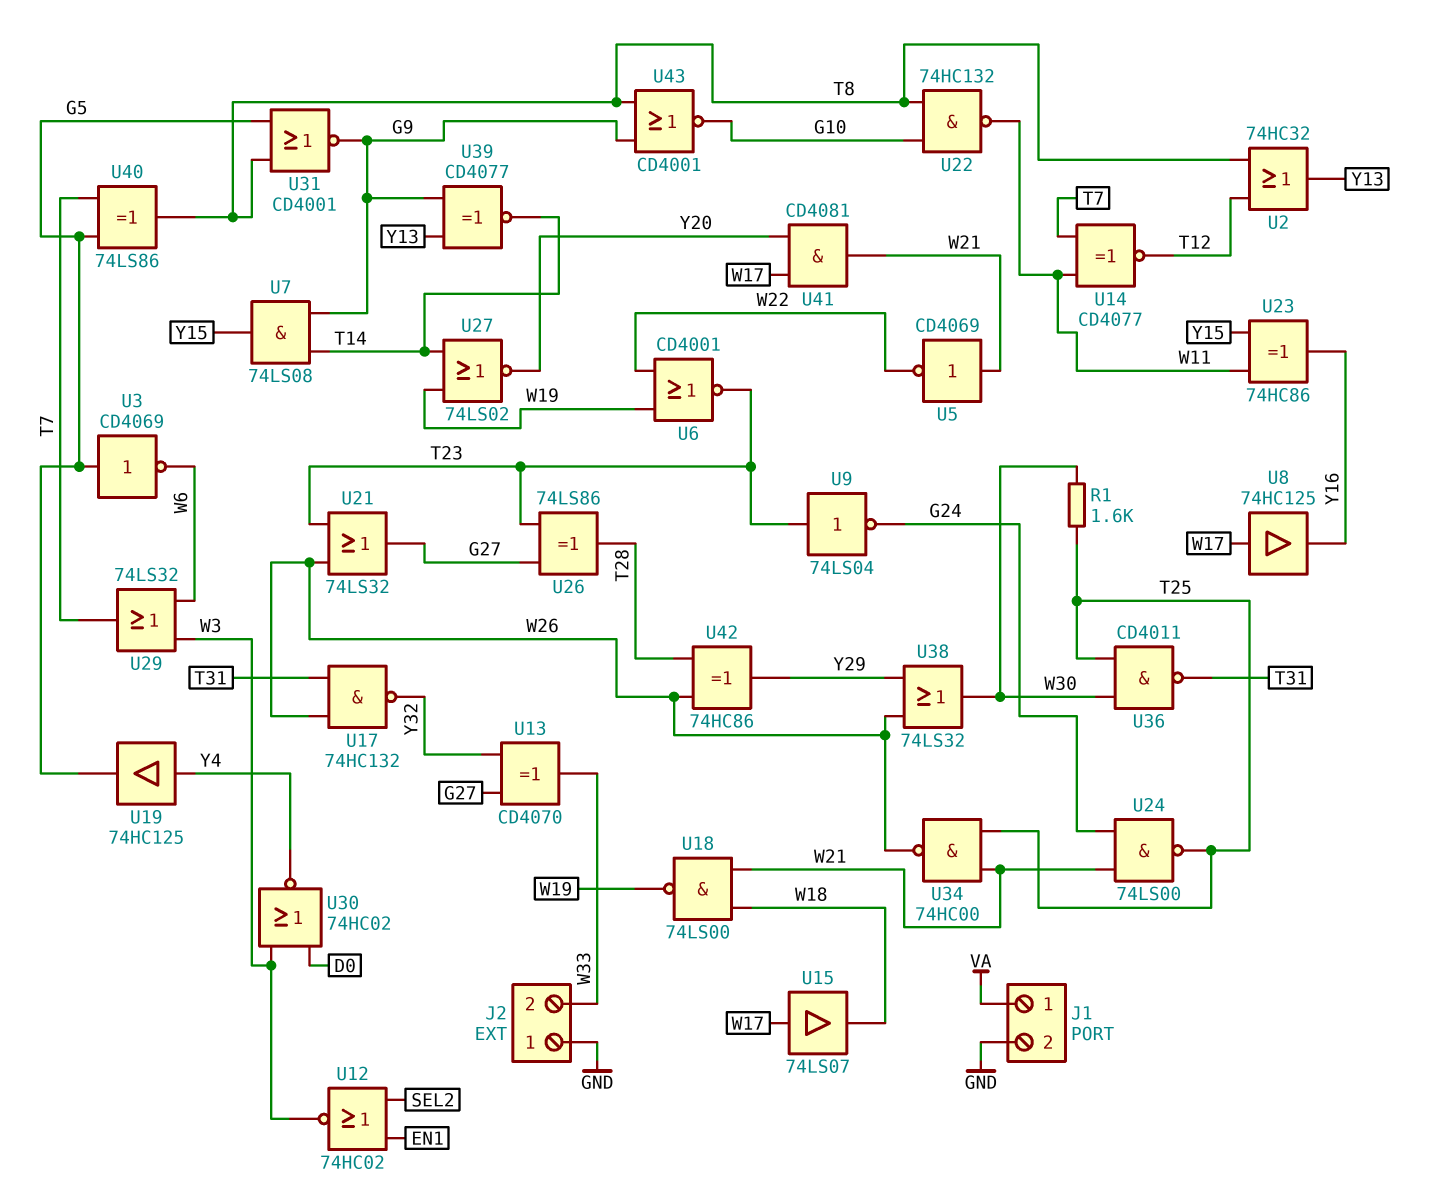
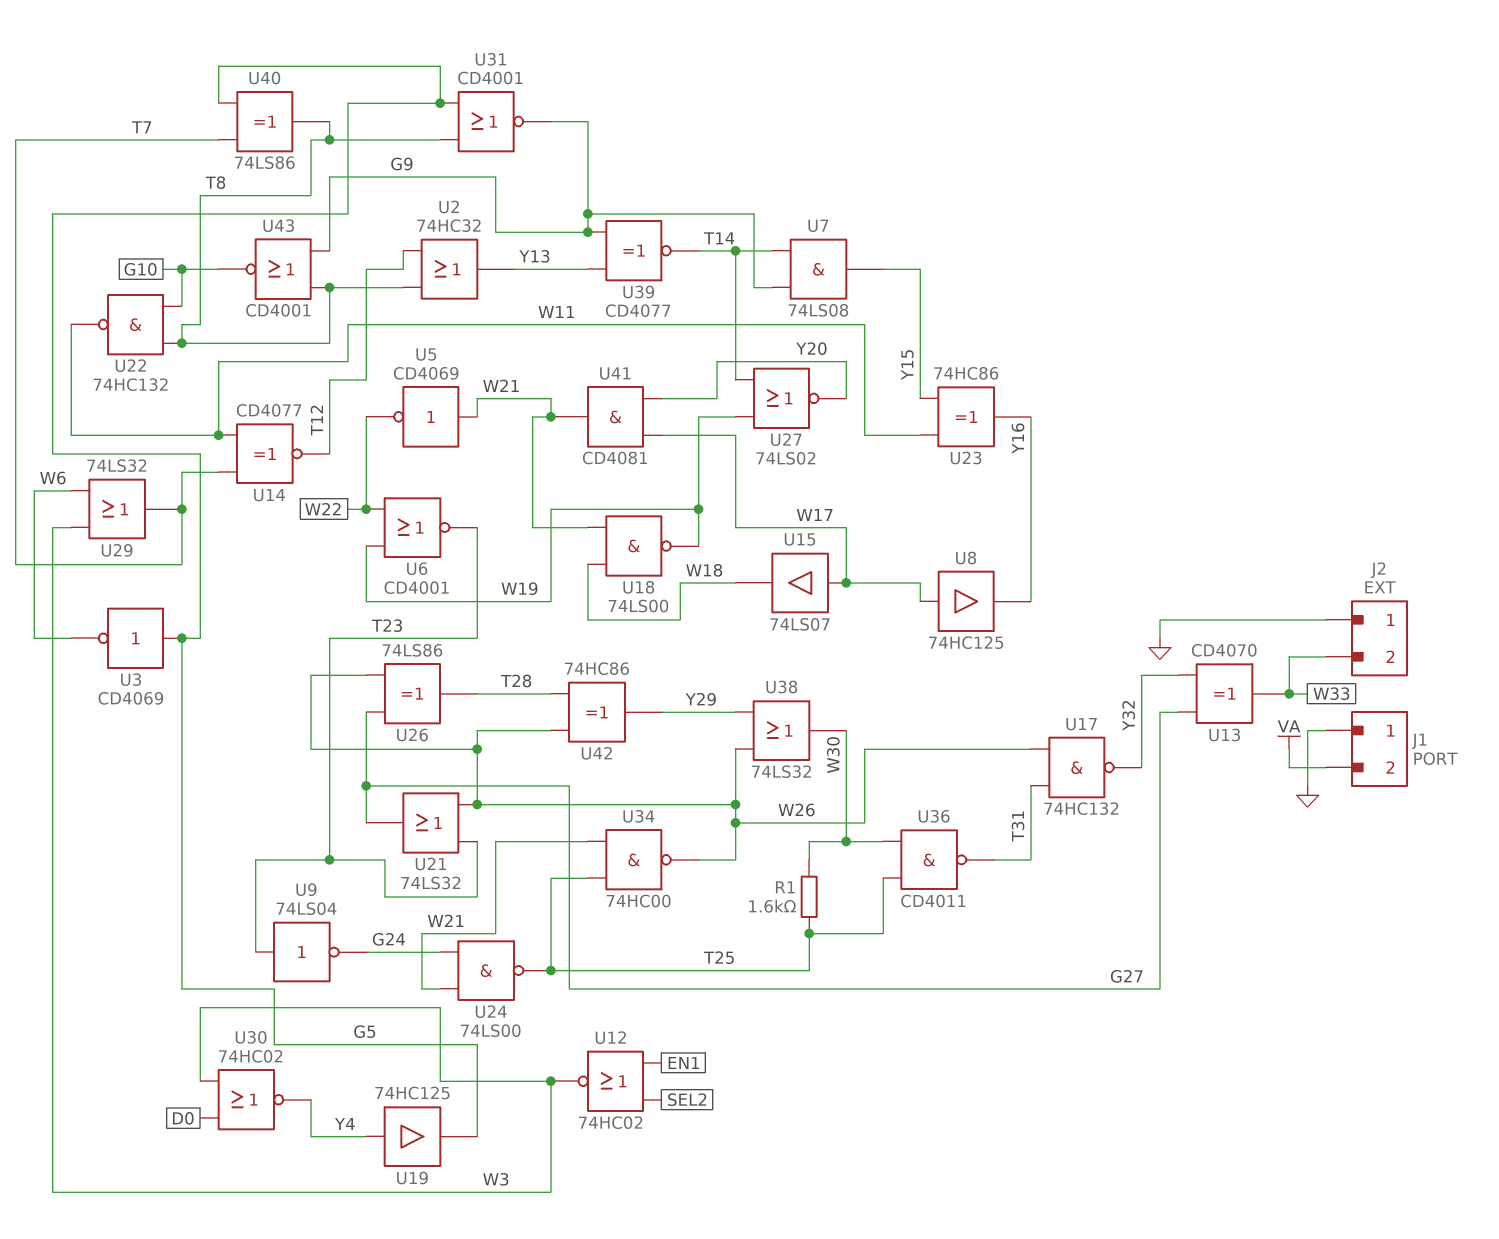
J1 pin 1: VA -> GND
J1 pin 2: GND -> VA
U26: XOR 74LS86 (in G27, in T23, out T28) -> XOR 74LS86 (in G27, in W26, out T28)

